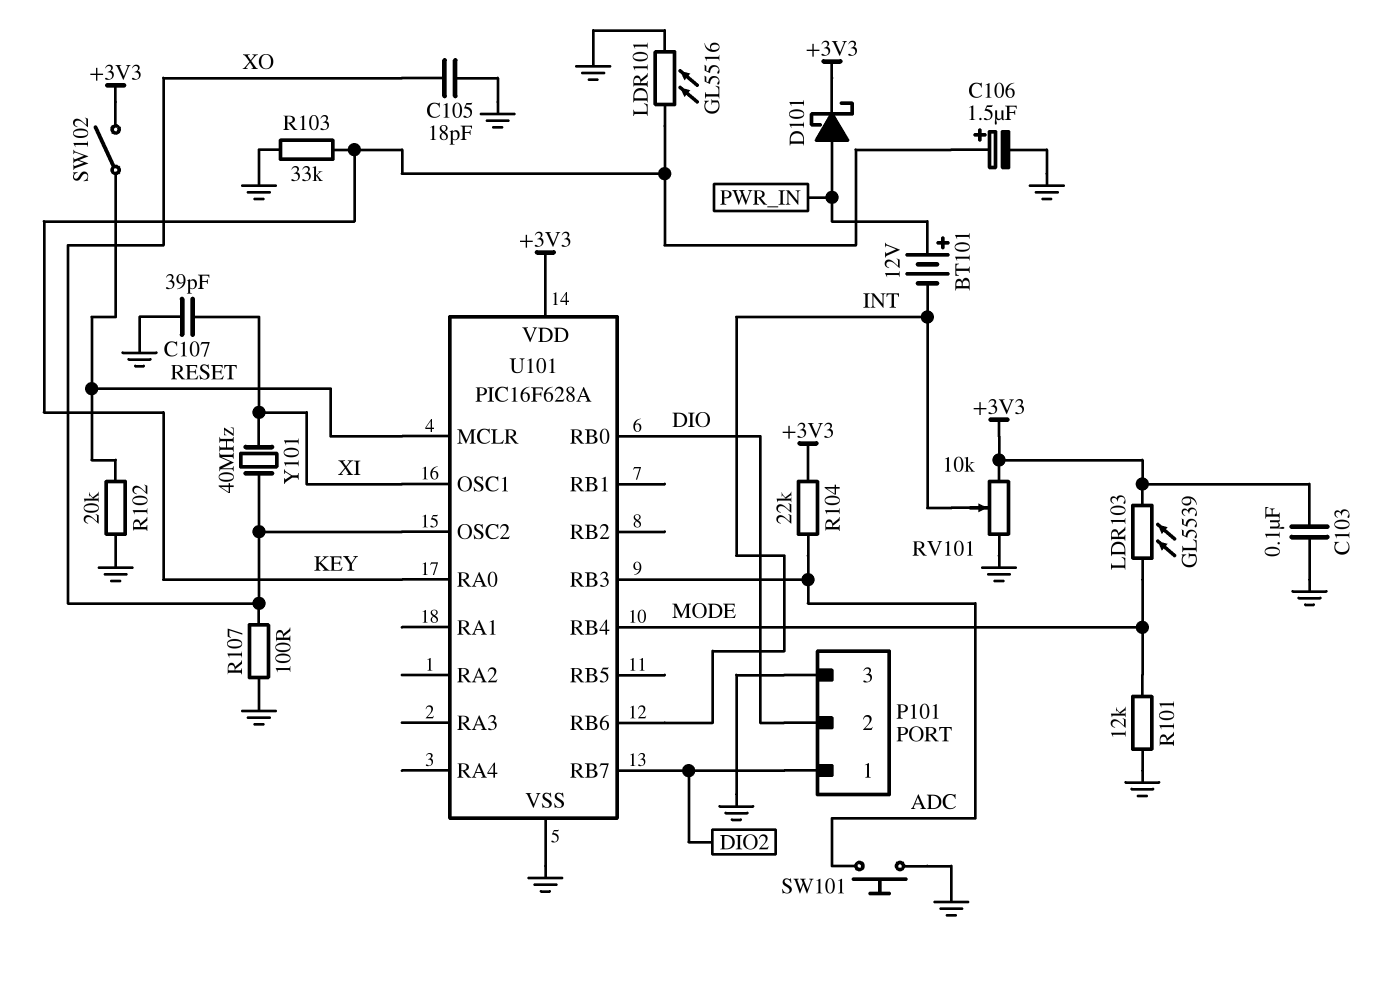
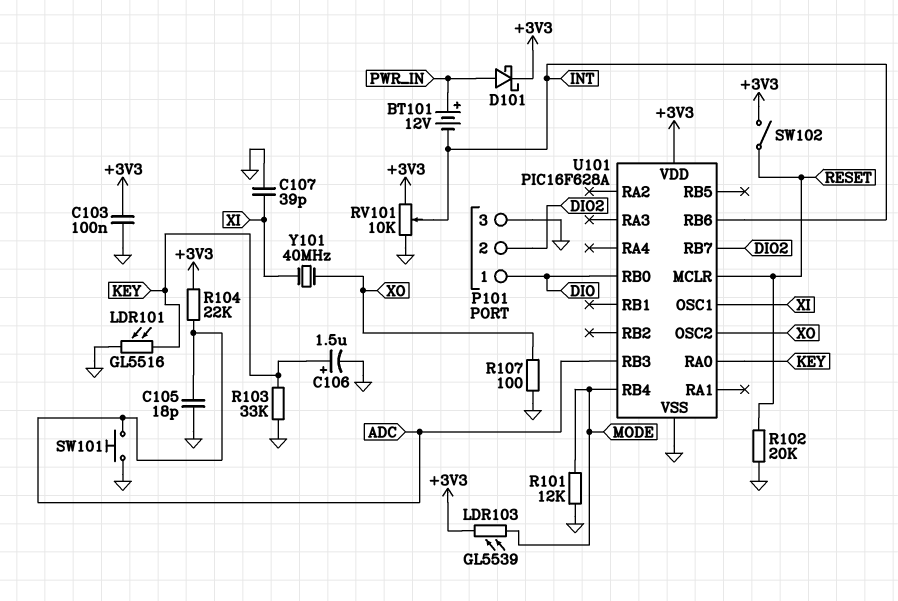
C105: 18pF (GND, XO) -> 18pF (ADC, GND)
P101 pin 1: DIO2 -> DIO
P101 pin 2: DIO -> DIO2

